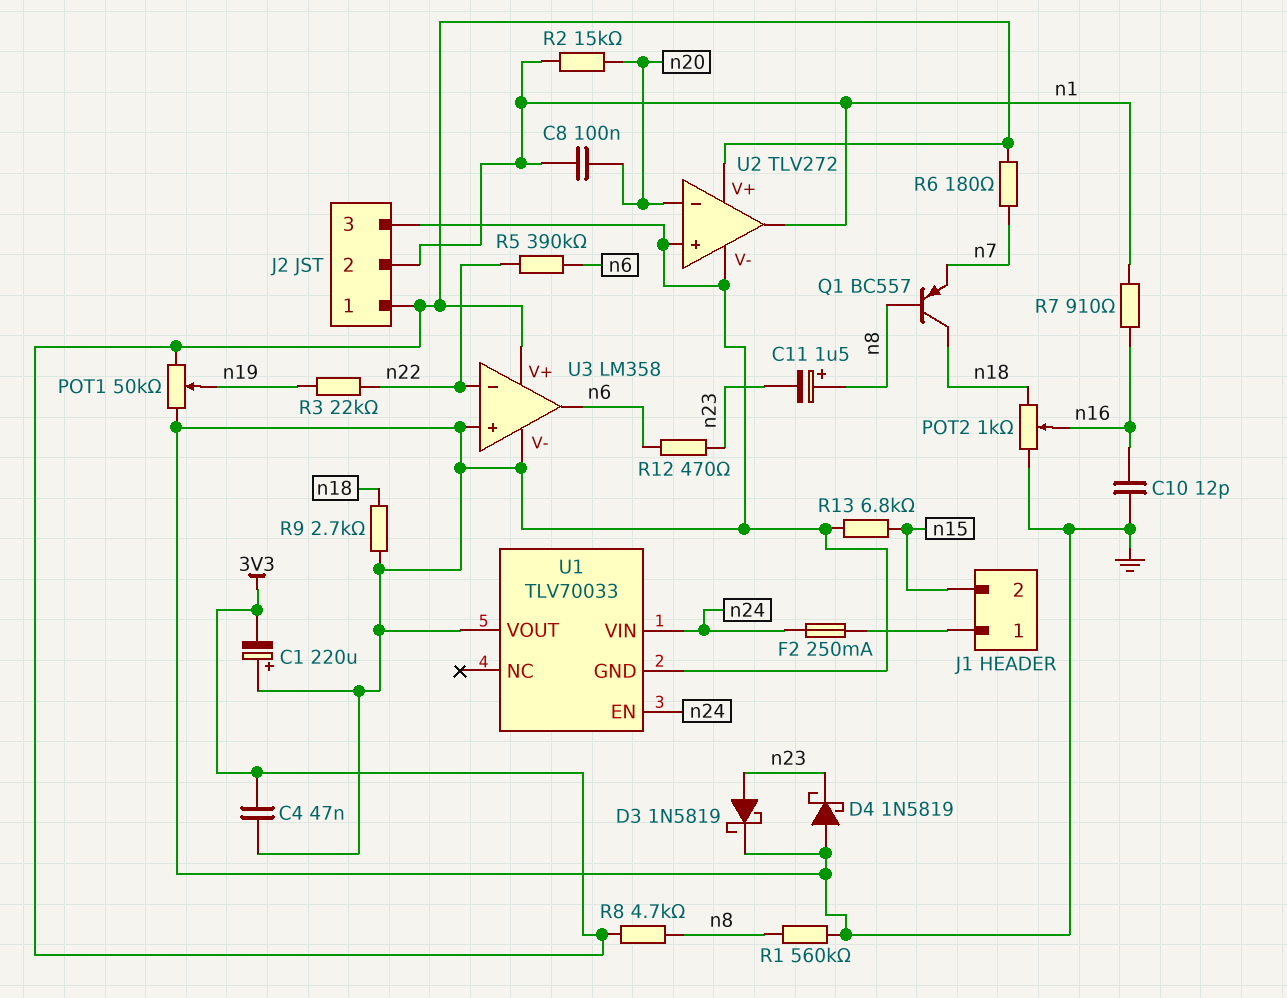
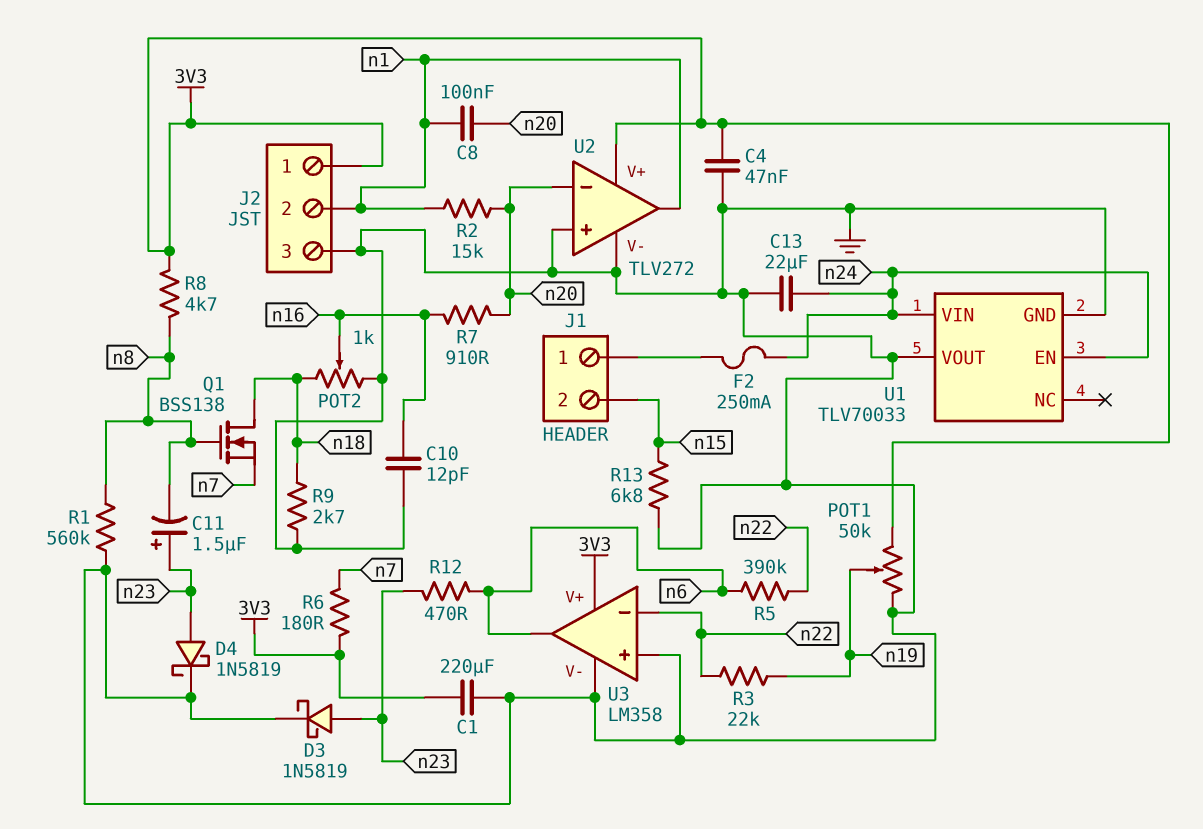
C1: 220uF (plus GND, minus 3V3) -> 220uF (3V3, GND)
C11: 1.5uF (plus n8, minus n23) -> 1.5uF (plus n23, minus n8)
C13: none -> 22uF (GND, n24)
D4: schottky 1N5819 (A GND, K n23) -> schottky 1N5819 (A n23, K GND)
Q1: PNP BC557 (B n8, C n18, E n7) -> NMOS BSS138 (G n8, D n18, S n7)
R7: 910 (n1, n16) -> 910 (n16, n20)

